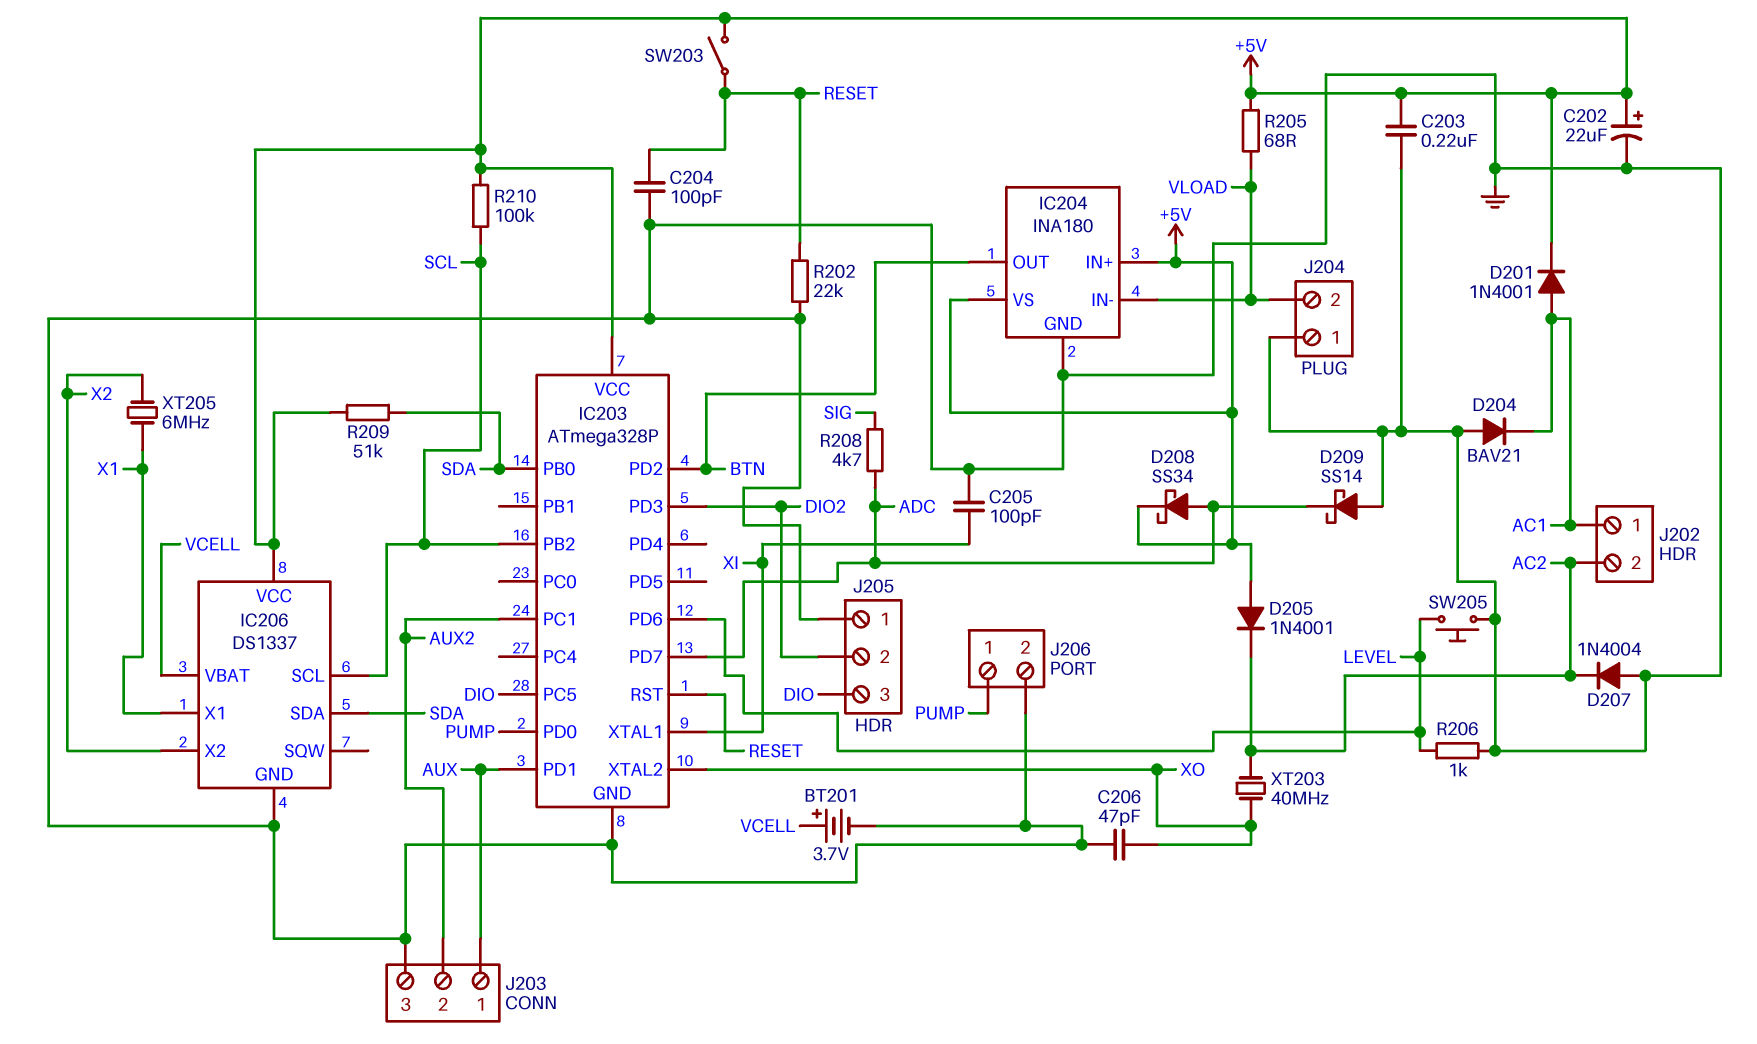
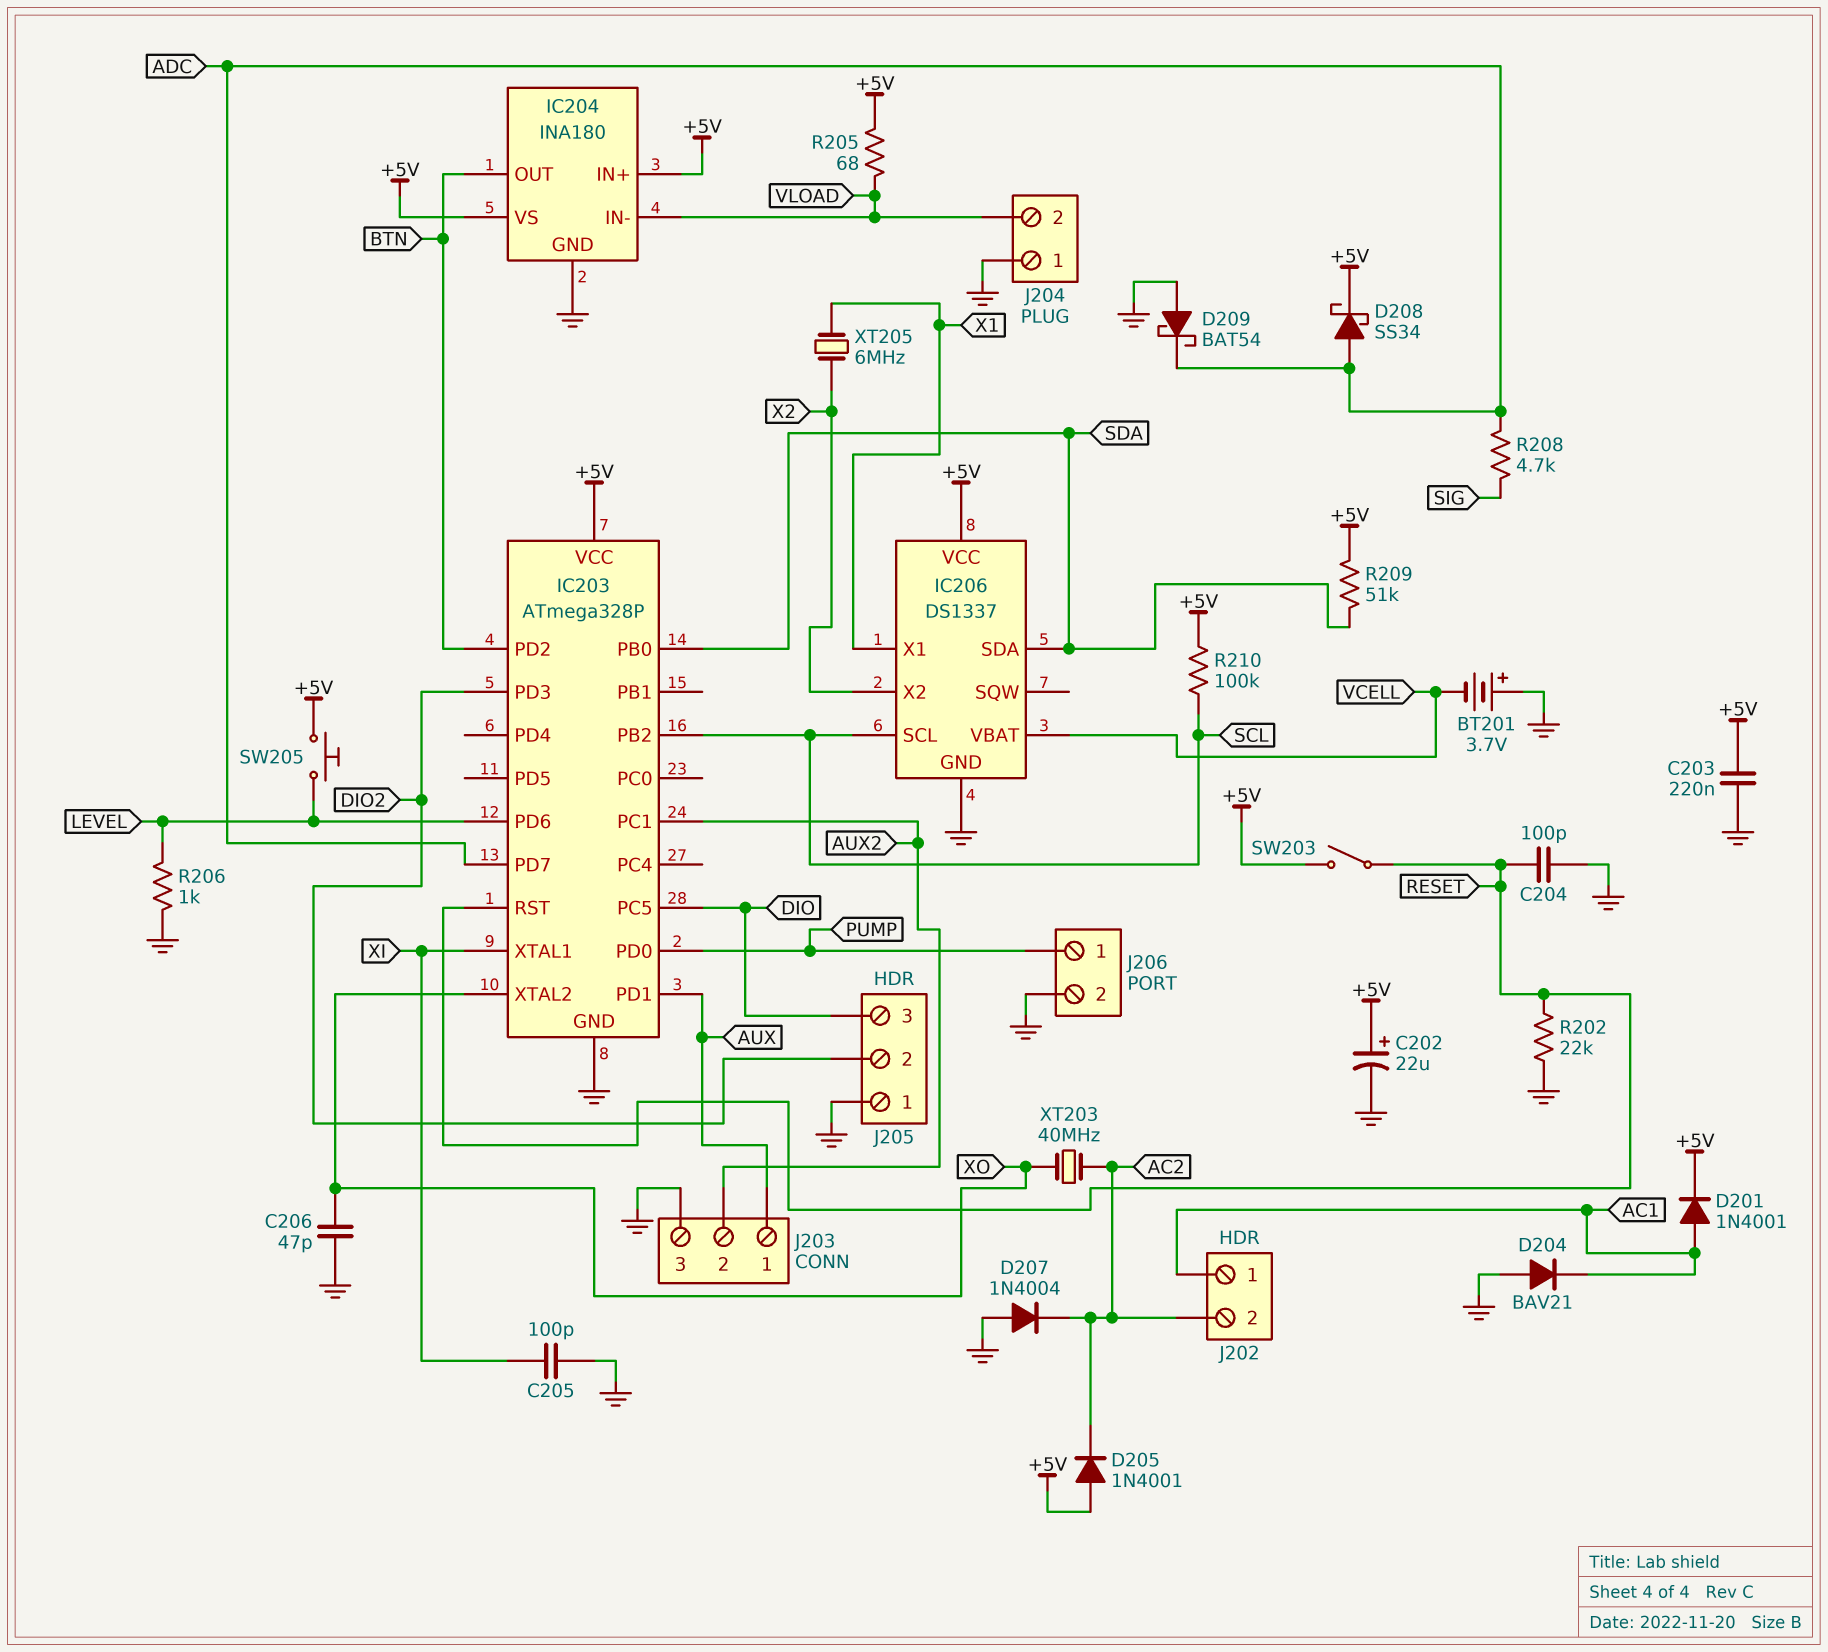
BT201: 3.7V (plus VCELL, minus GND) -> 3.7V (plus GND, minus VCELL)
D209: schottky SS14 (A GND, K ADC) -> schottky BAT54 (A GND, K ADC)
SW205: button (GND, LEVEL) -> button (+5V, LEVEL)

